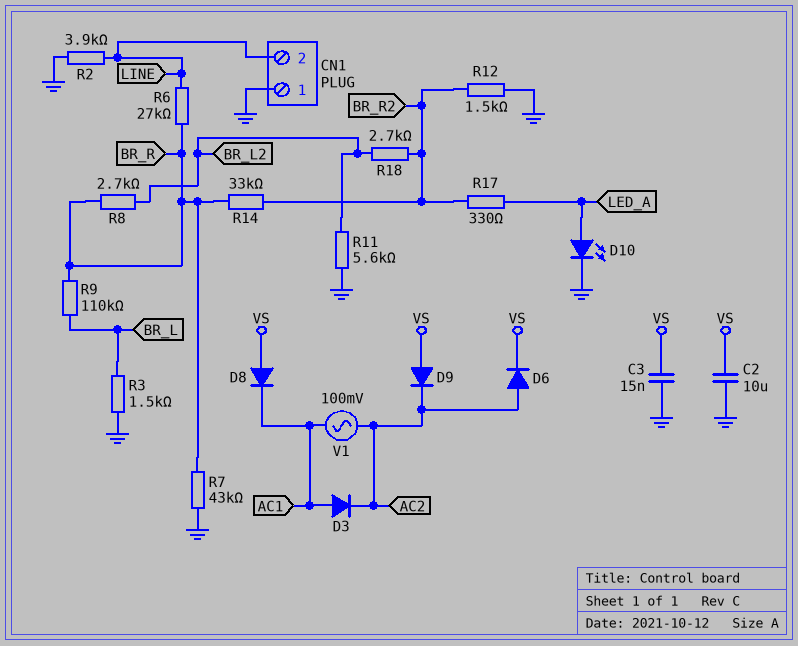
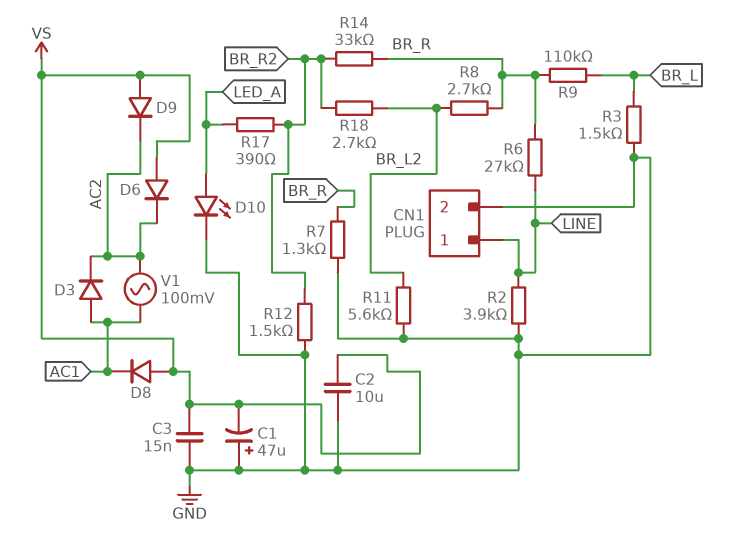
C1: none -> 47uF (plus GND, minus VS)
CN1 pin 1: GND -> LINE
CN1 pin 2: LINE -> GND
D6: diode (A AC2, K VS) -> diode (A VS, K AC2)
R7: 43k (BR_R, GND) -> 1.3k (BR_R, GND)
R17: 330 (BR_R2, LED_A) -> 390 (BR_R2, LED_A)

